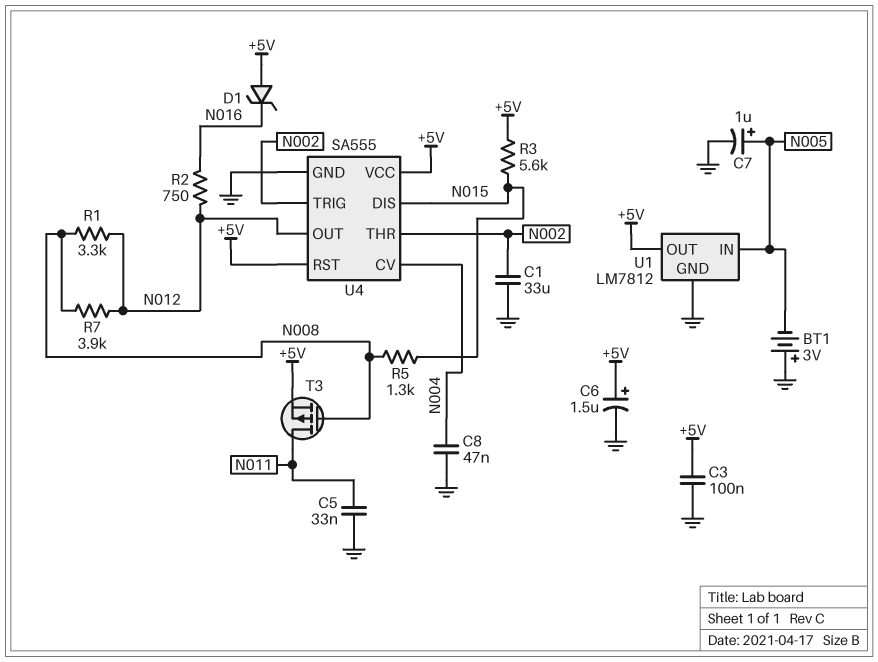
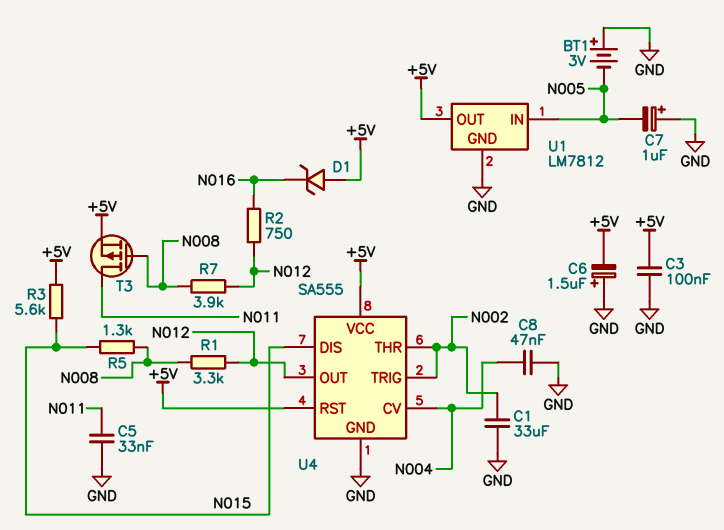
C6: 1.5uF (plus +5V, minus GND) -> 1.5uF (plus GND, minus +5V)
C7: 1uF (plus N005, minus GND) -> 1uF (plus GND, minus N005)

